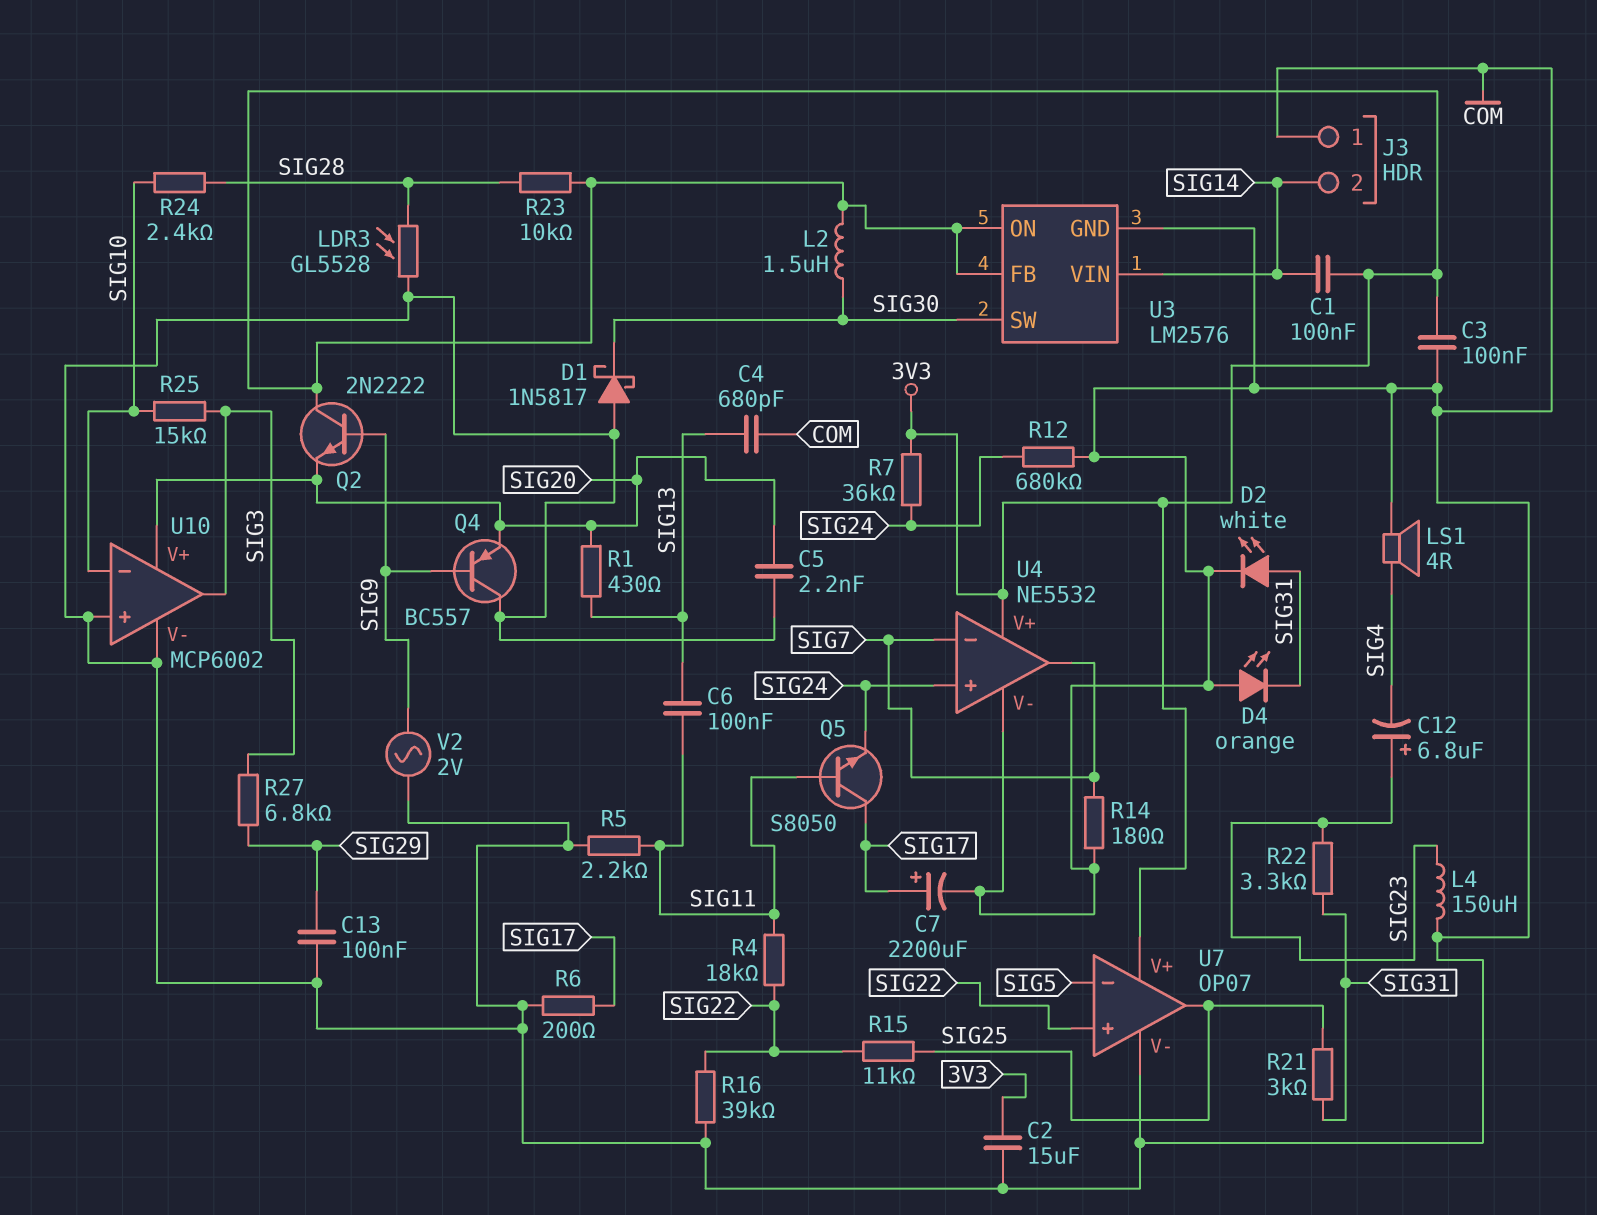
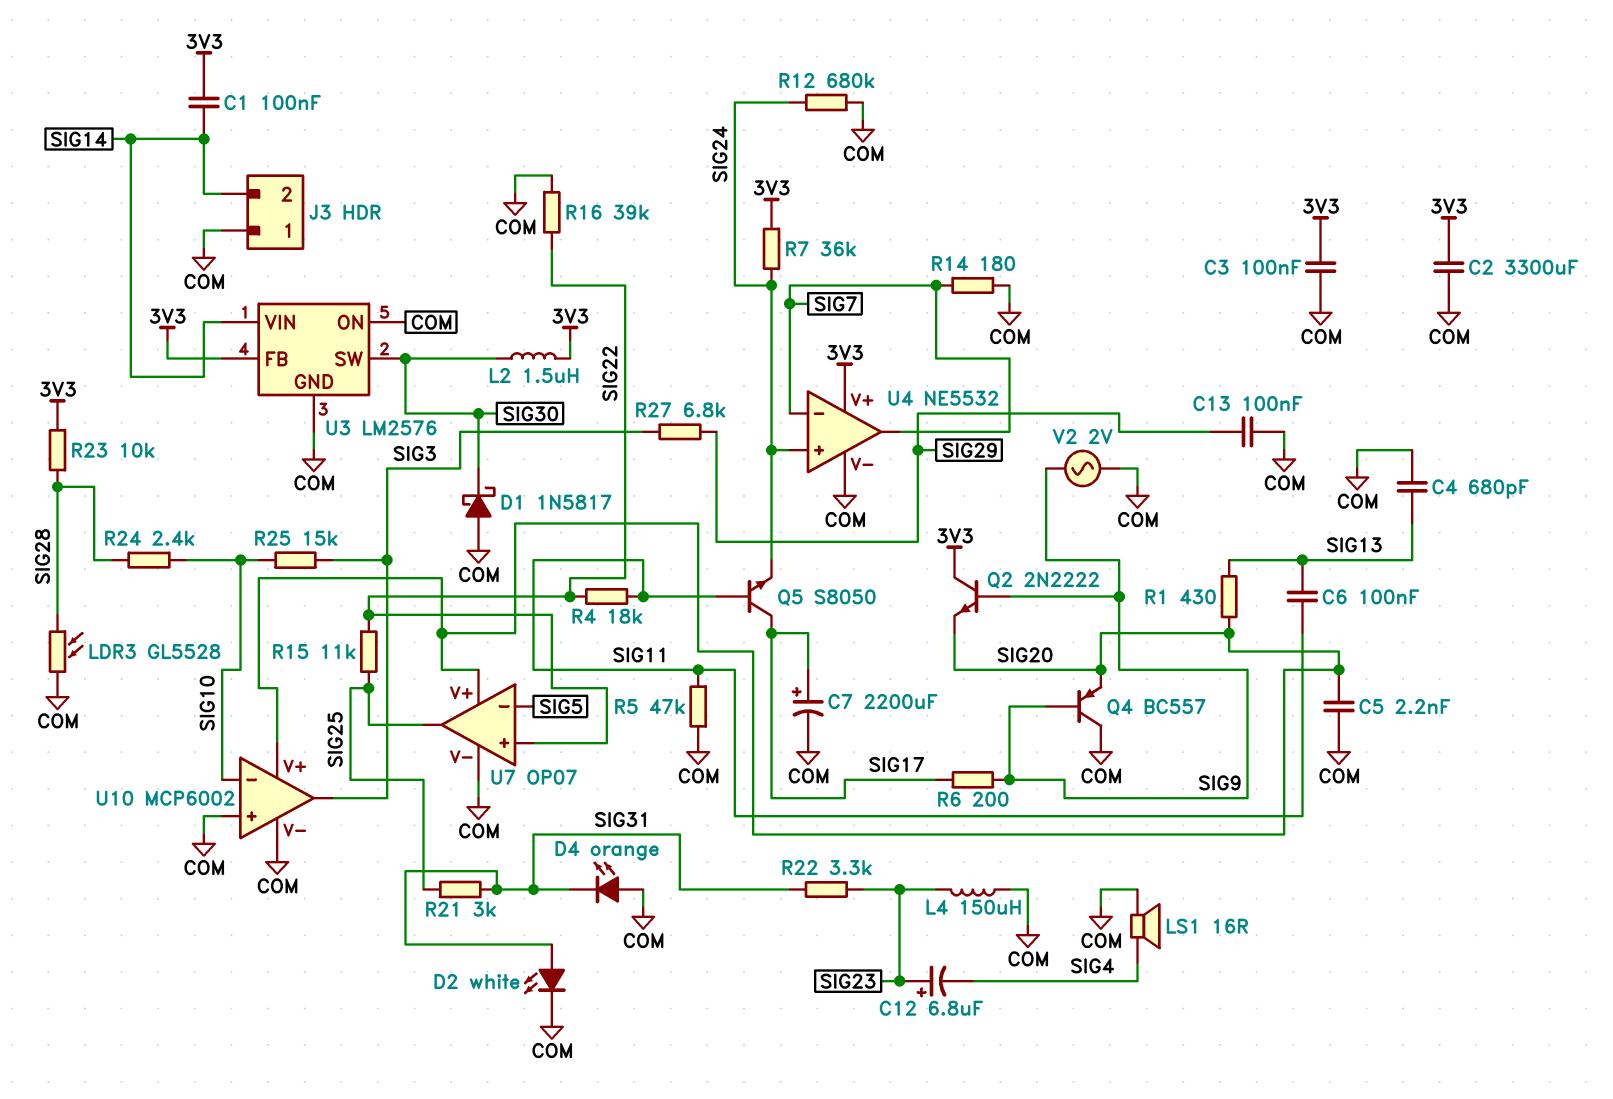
C2: 15uF (3V3, COM) -> 3300uF (3V3, COM)
LS1: speaker 4R (COM, SIG4) -> speaker 16R (COM, SIG4)
R5: 2.2k (COM, SIG11) -> 47k (COM, SIG11)
R6: 200 (COM, SIG17) -> 200 (SIG9, SIG17)
U3 pin ON: 3V3 -> COM
U7 pin V+: 3V3 -> SIG20

